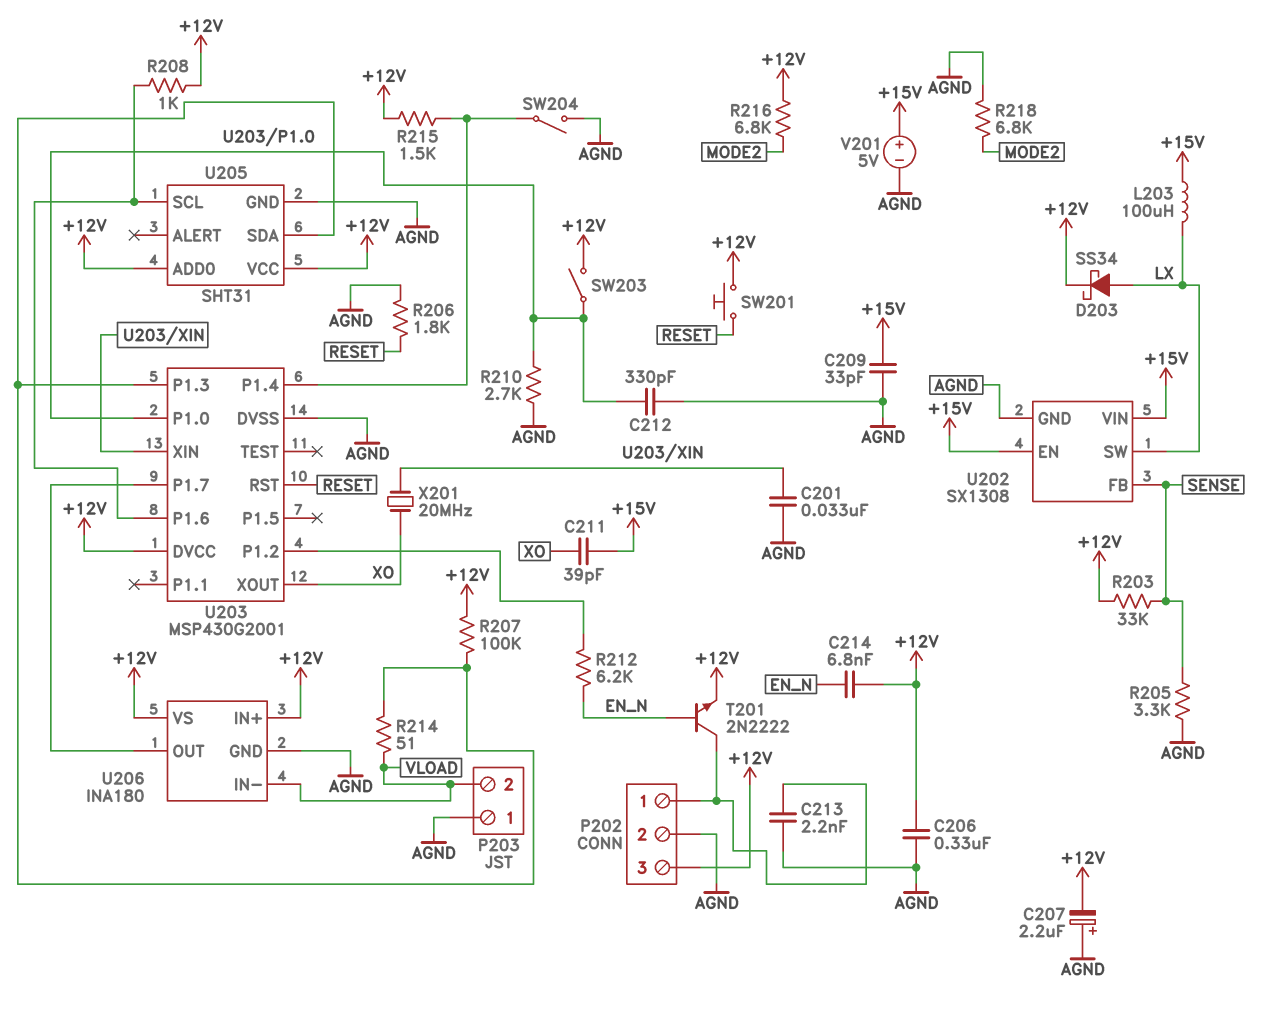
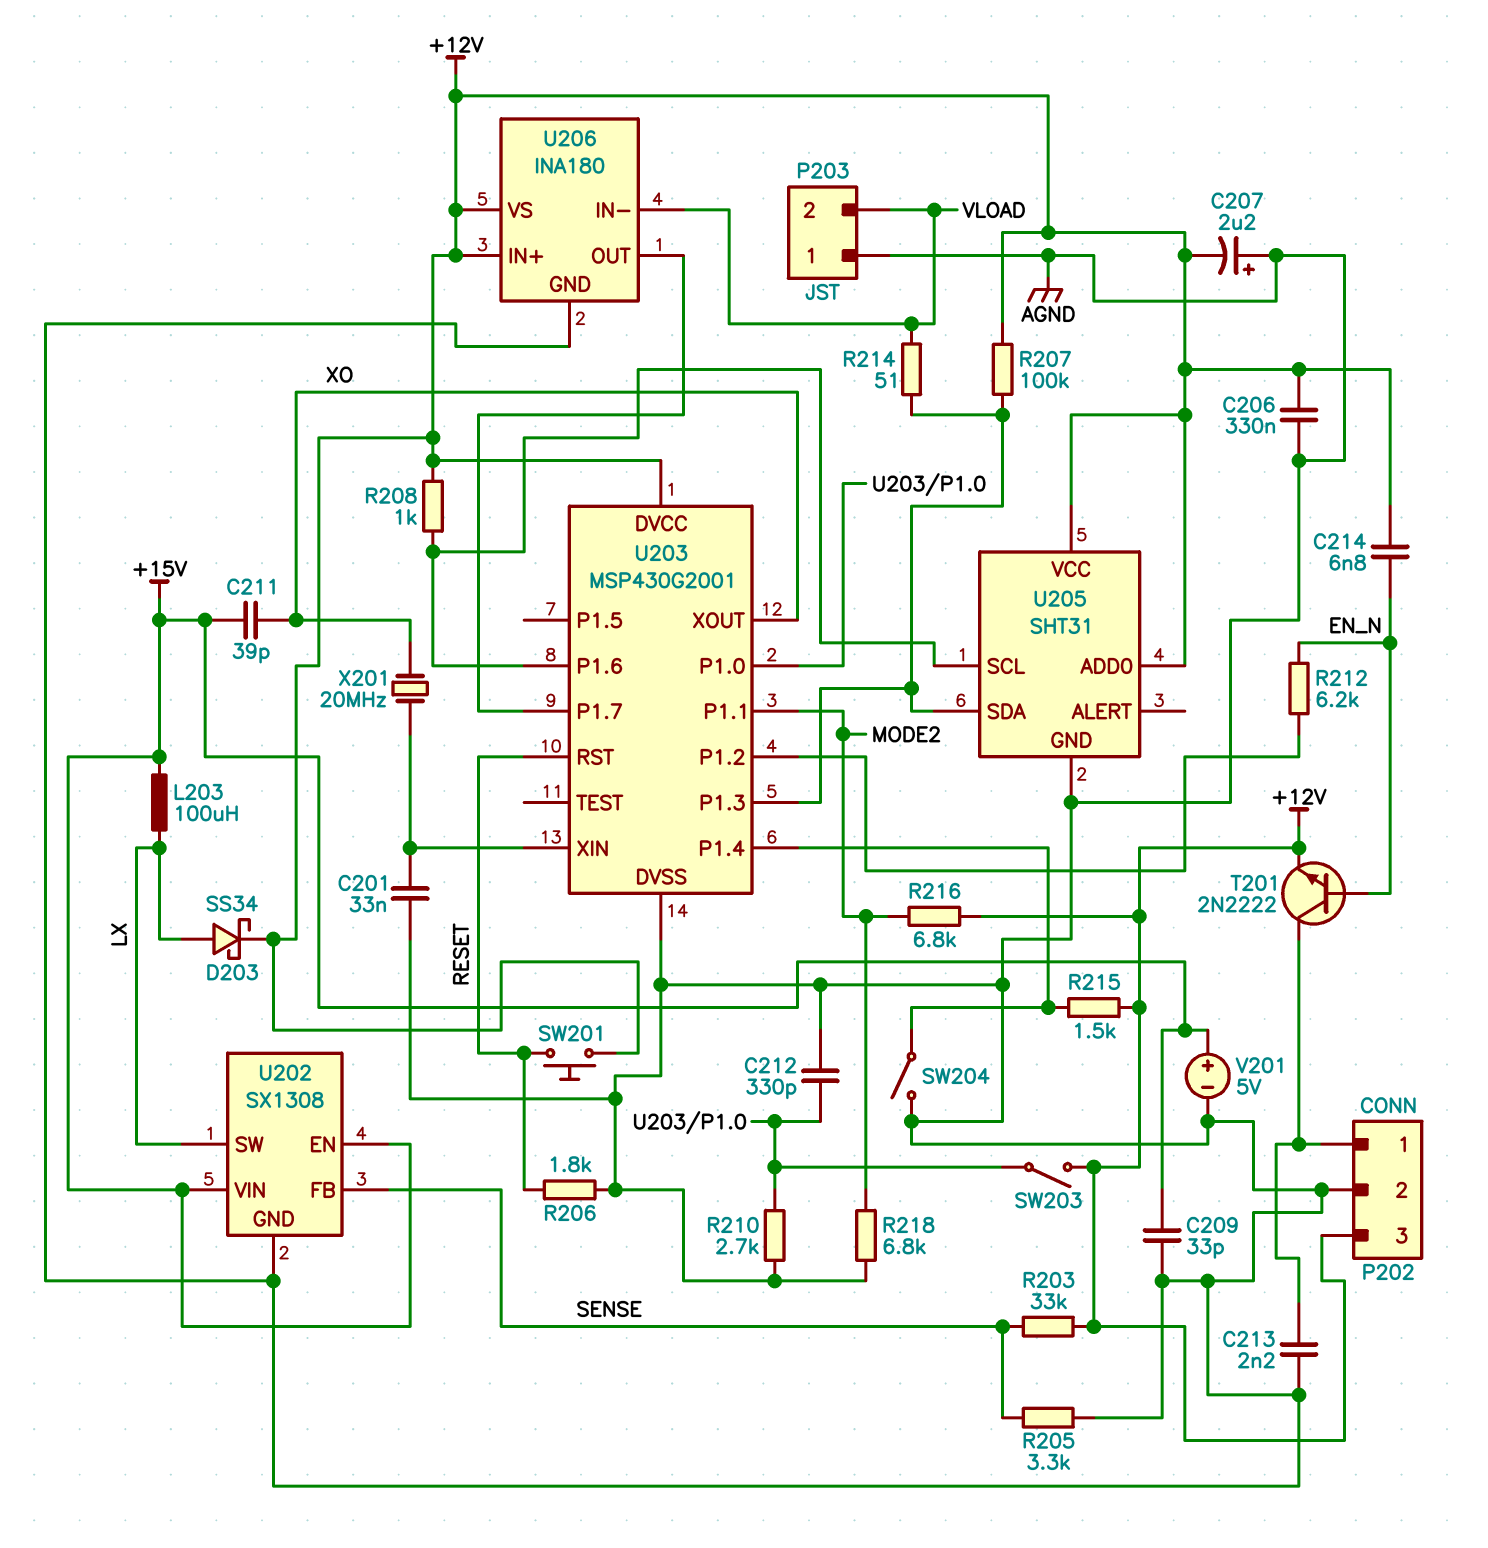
U203 pin P1.1: none -> MODE2

